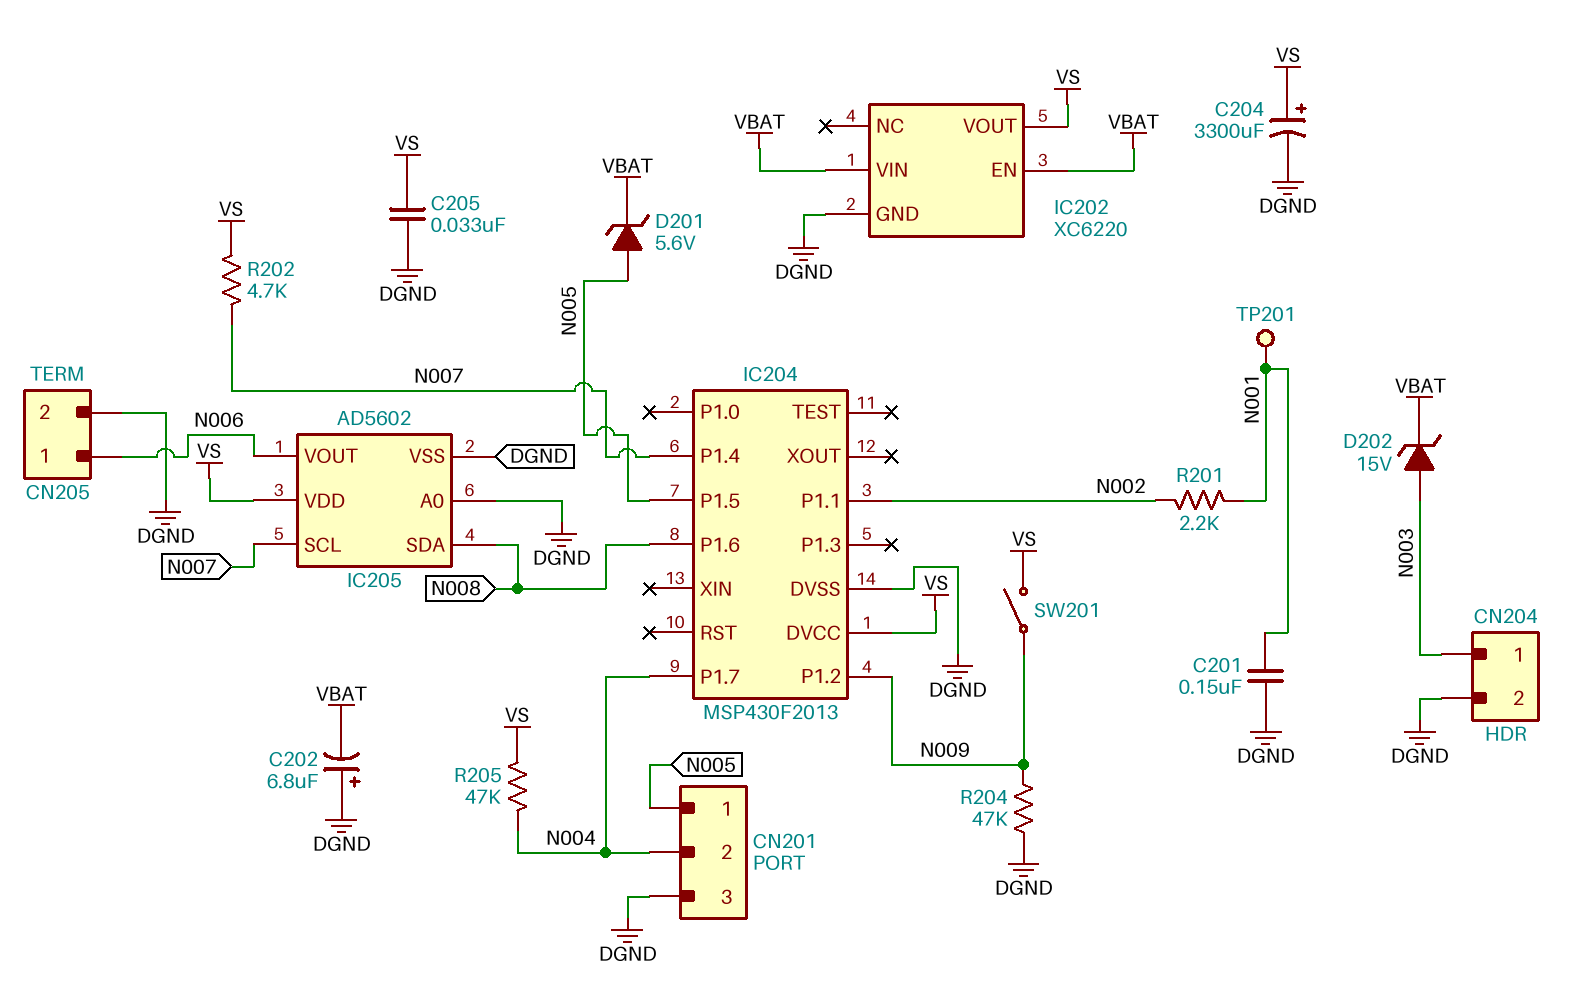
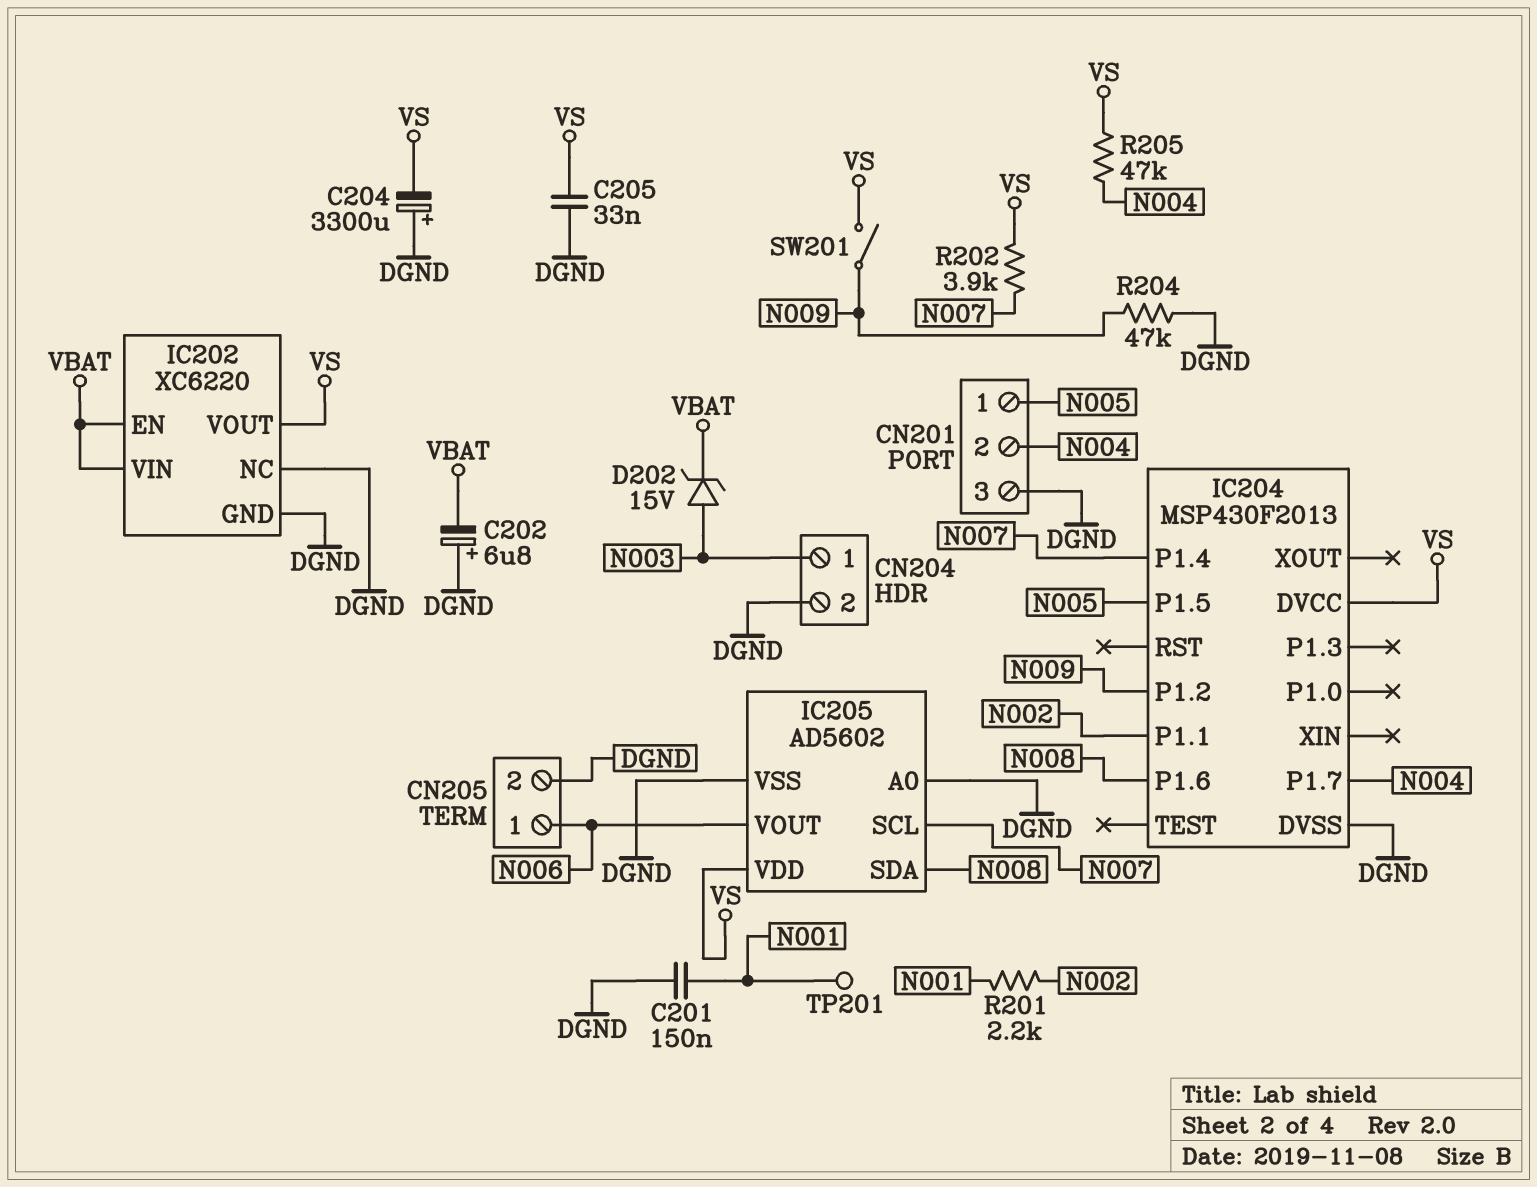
C204: 3300uF (plus VS, minus DGND) -> 3300uF (plus DGND, minus VS)
D201: zener 5.6V (A N005, K VBAT) -> none
IC202 pin NC: none -> DGND
R202: 4.7k (N007, VS) -> 3.9k (N007, VS)

